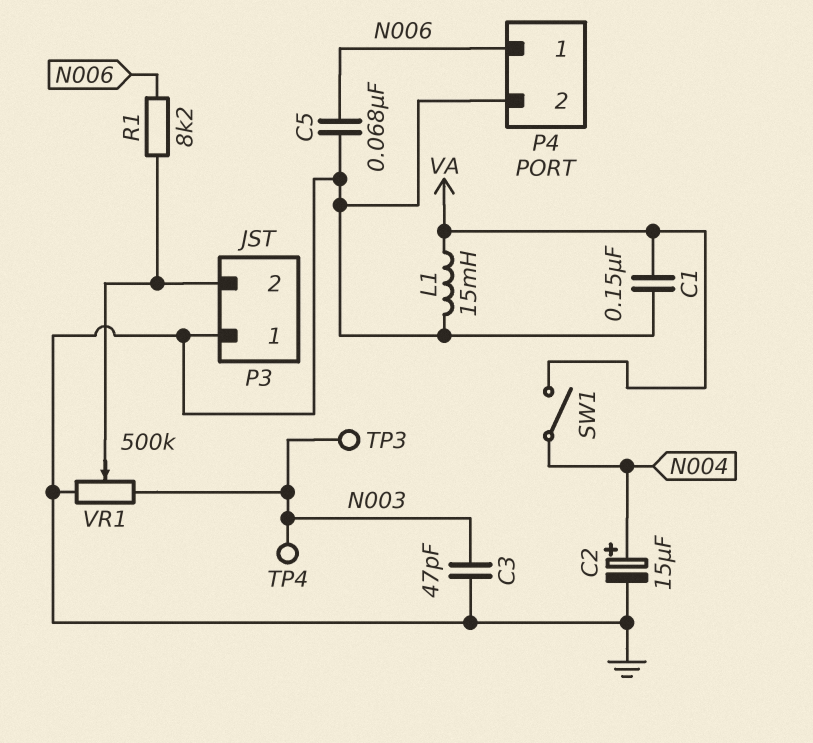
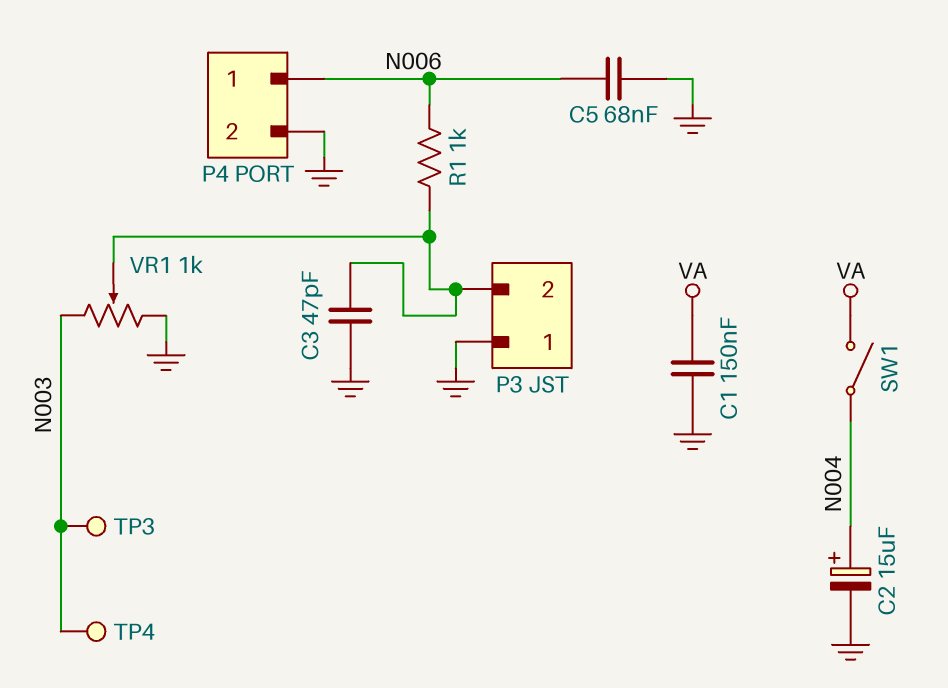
C3: 47pF (GND, N003) -> 47pF (GND, P3/2)
L1: 15mH (GND, VA) -> none
R1: 8.2k (N006, P3/2) -> 1k (N006, P3/2)
VR1: 500k (GND, N003, wiper P3/2) -> 1k (GND, N003, wiper P3/2)

